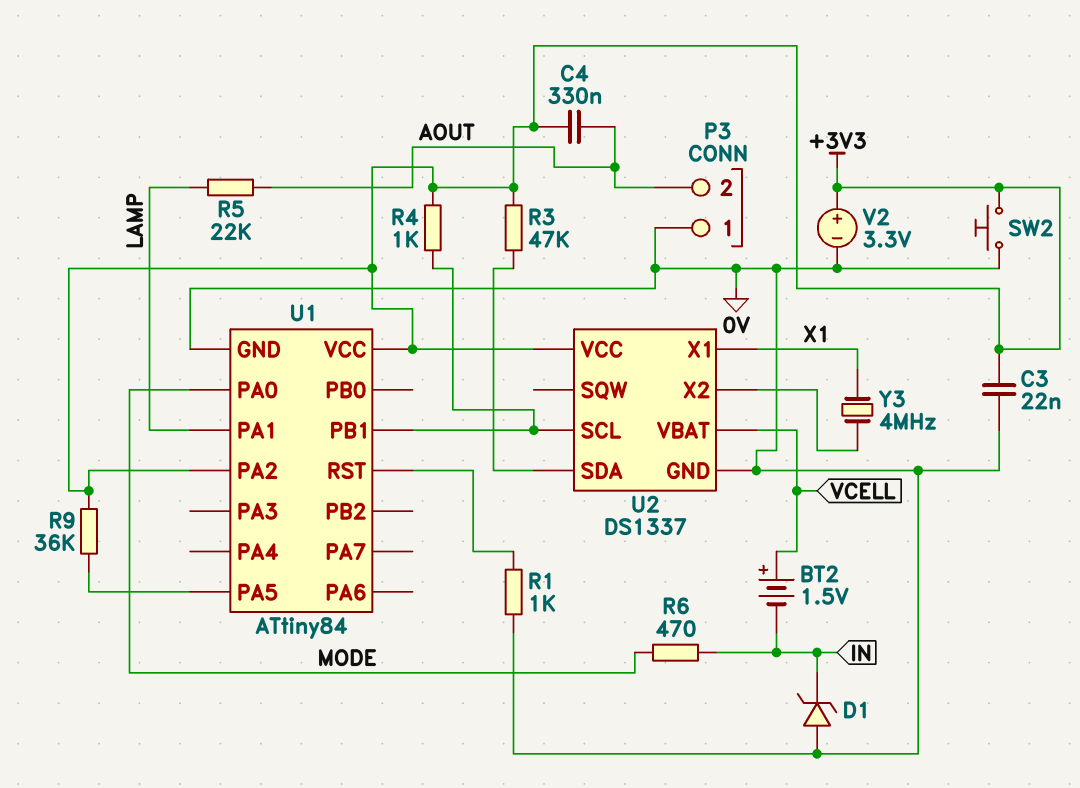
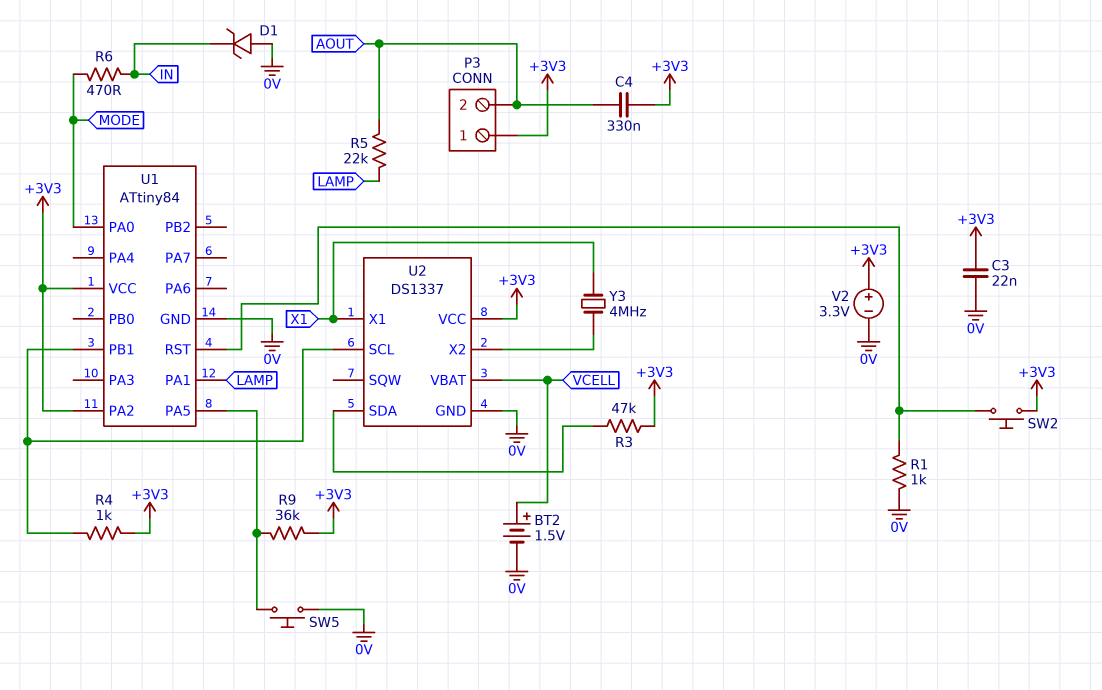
BT2: 1.5V (plus VCELL, minus IN) -> 1.5V (plus VCELL, minus 0V)
P3 pin 1: 0V -> +3V3
SW2: button (+3V3, 0V) -> button (+3V3, U1/RST)
SW5: none -> button (0V, U1/PA5)

